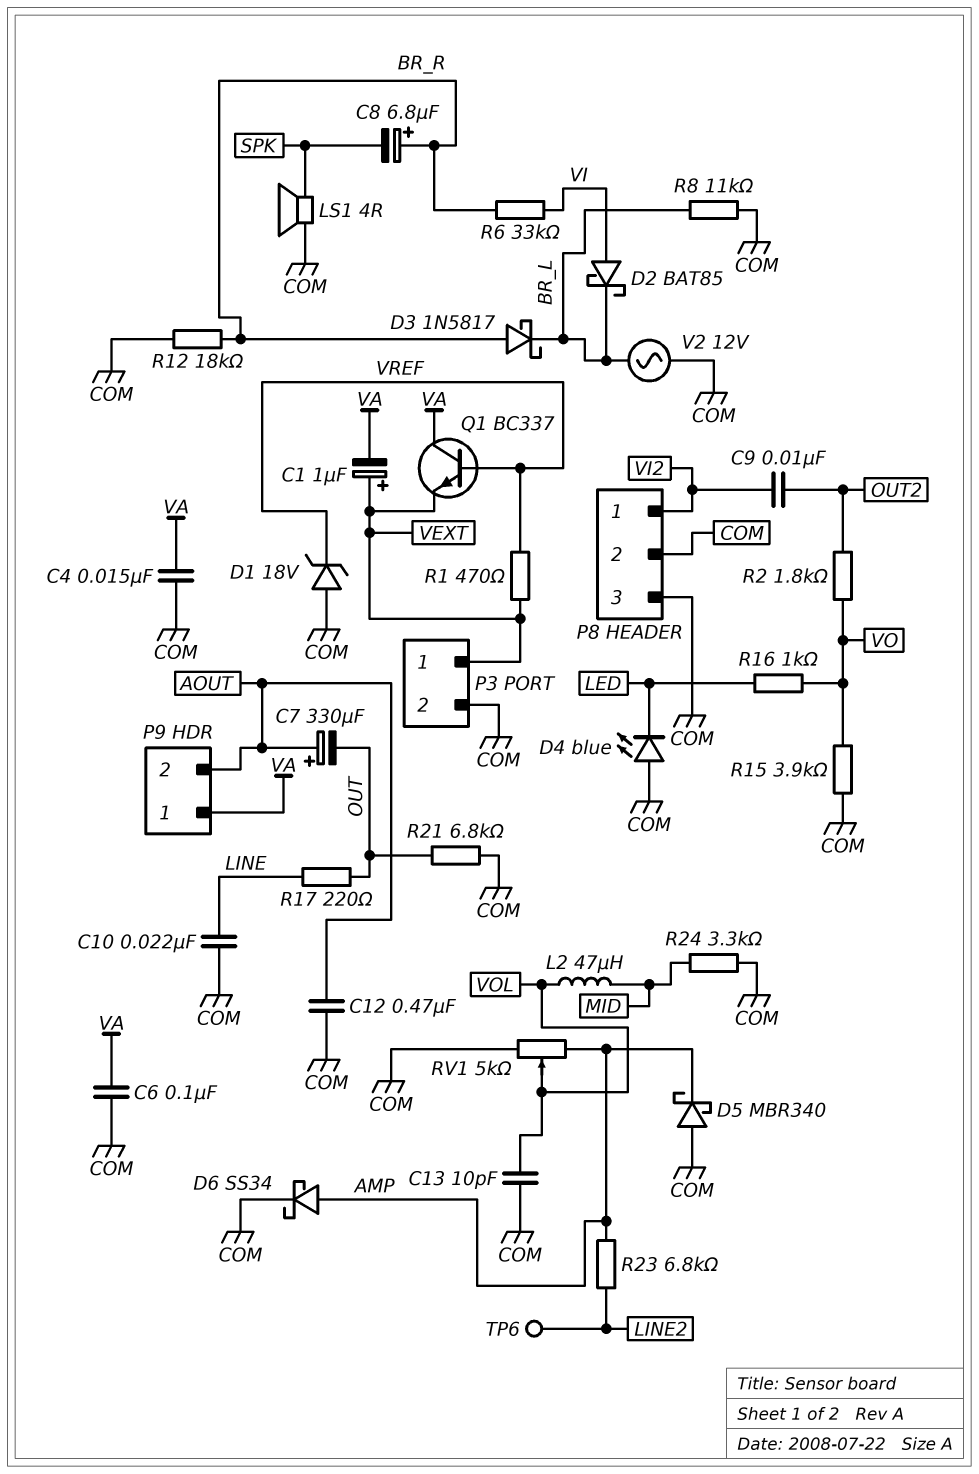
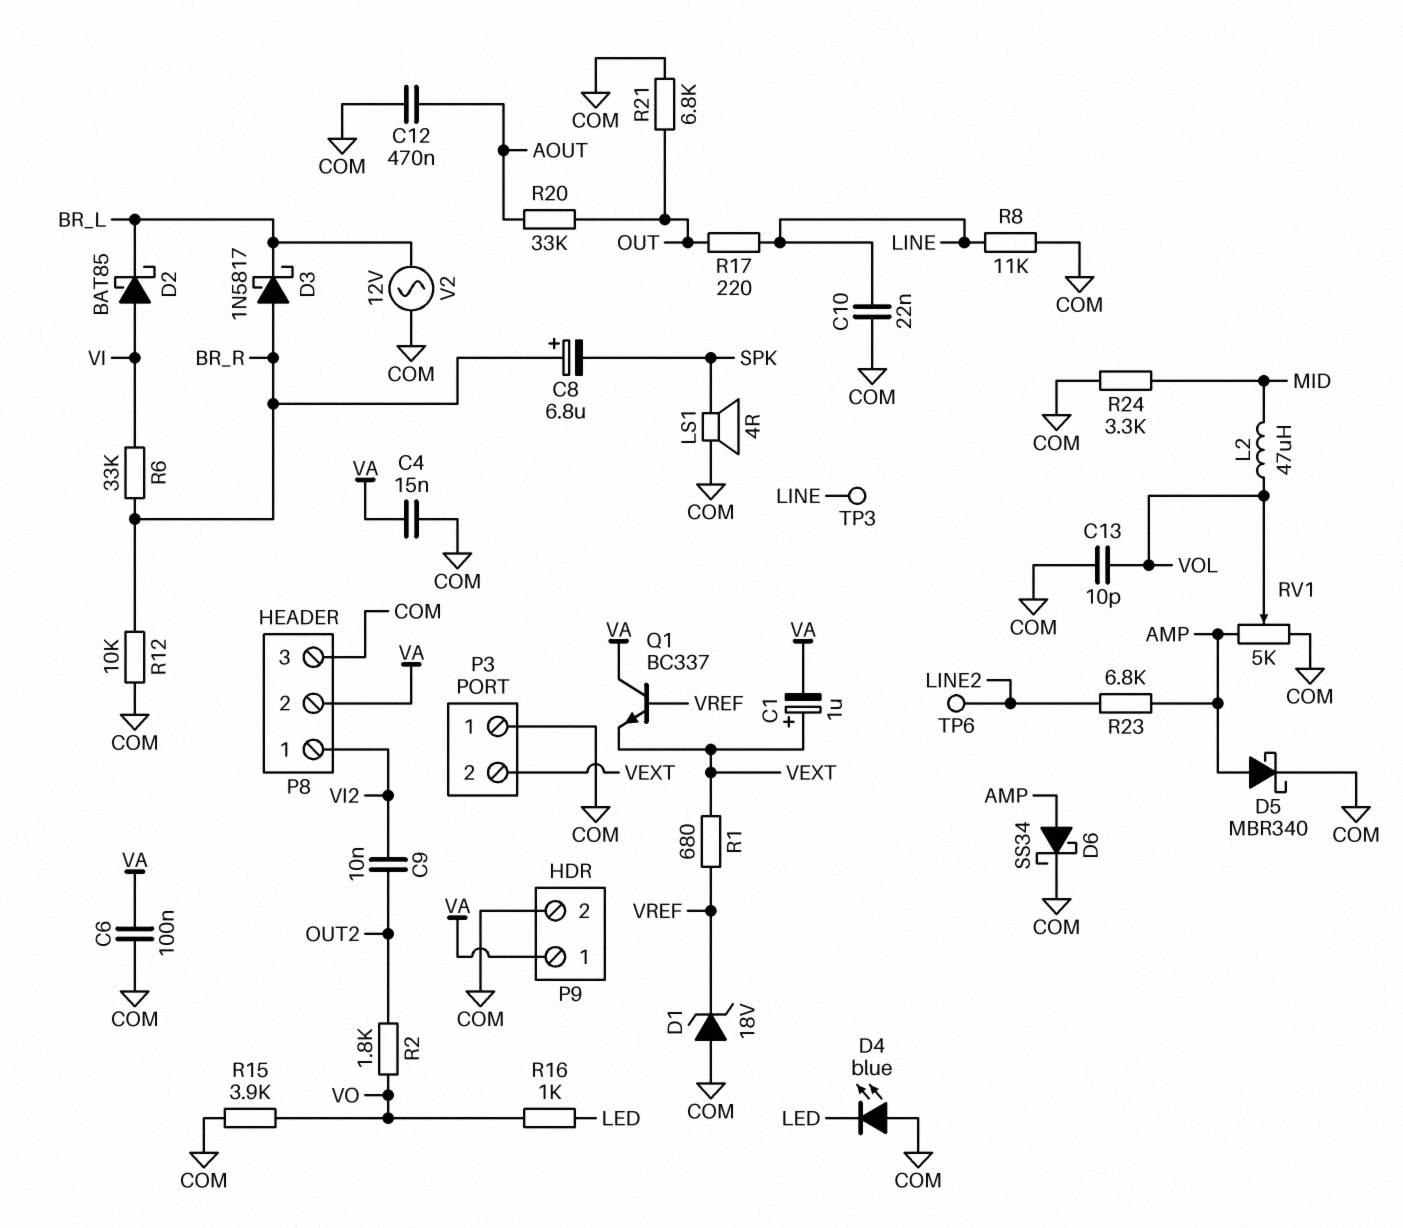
C7: 330uF (plus AOUT, minus OUT) -> none
D5: schottky MBR340 (A COM, K AMP) -> schottky MBR340 (A AMP, K COM)
P3 pin 1: VEXT -> COM
P3 pin 2: COM -> VEXT
P8 pin 2: COM -> VA
P9 pin 2: AOUT -> COM
R1: 470 (VEXT, VREF) -> 680 (VEXT, VREF)
R8: 11k (BR_L, COM) -> 11k (COM, LINE)
R12: 18k (BR_R, COM) -> 10k (BR_R, COM)
R20: none -> 33k (AOUT, OUT)
TP3: none -> test point (LINE)

